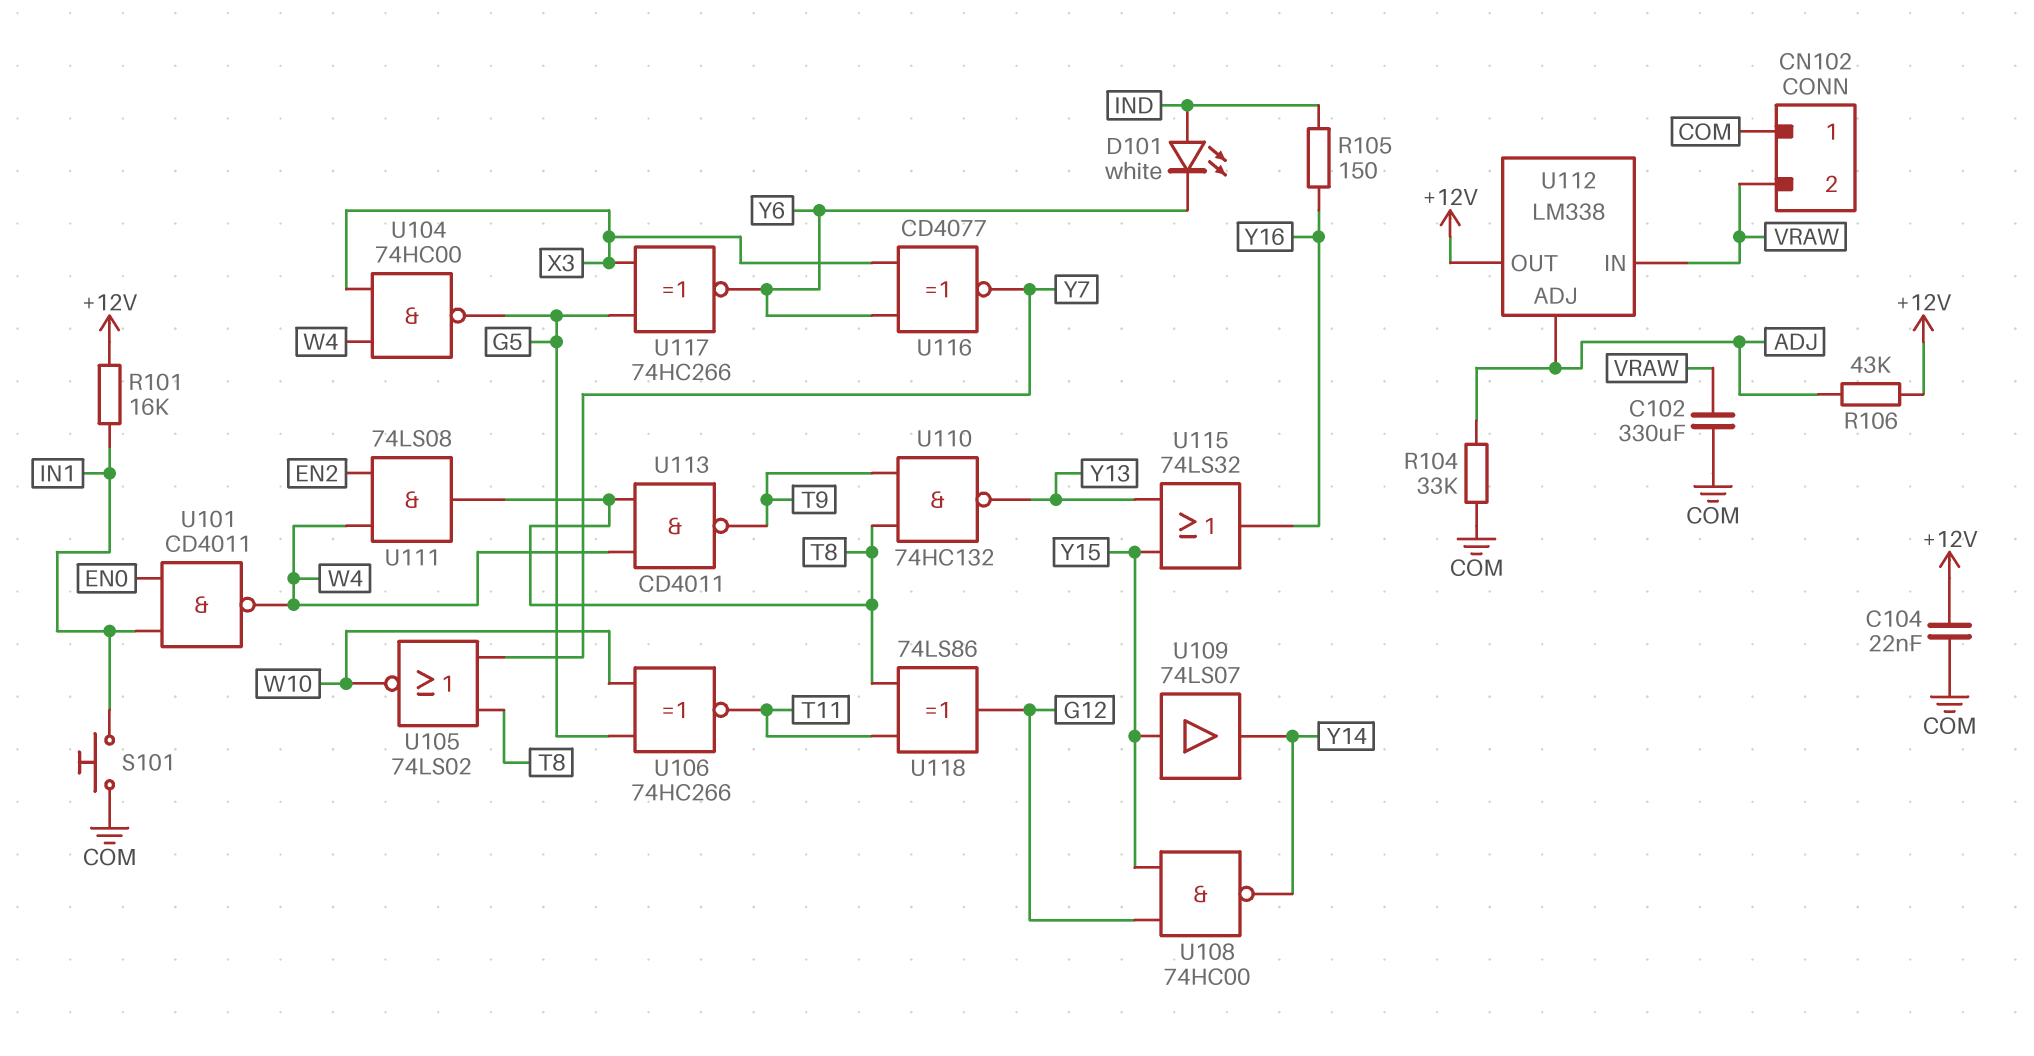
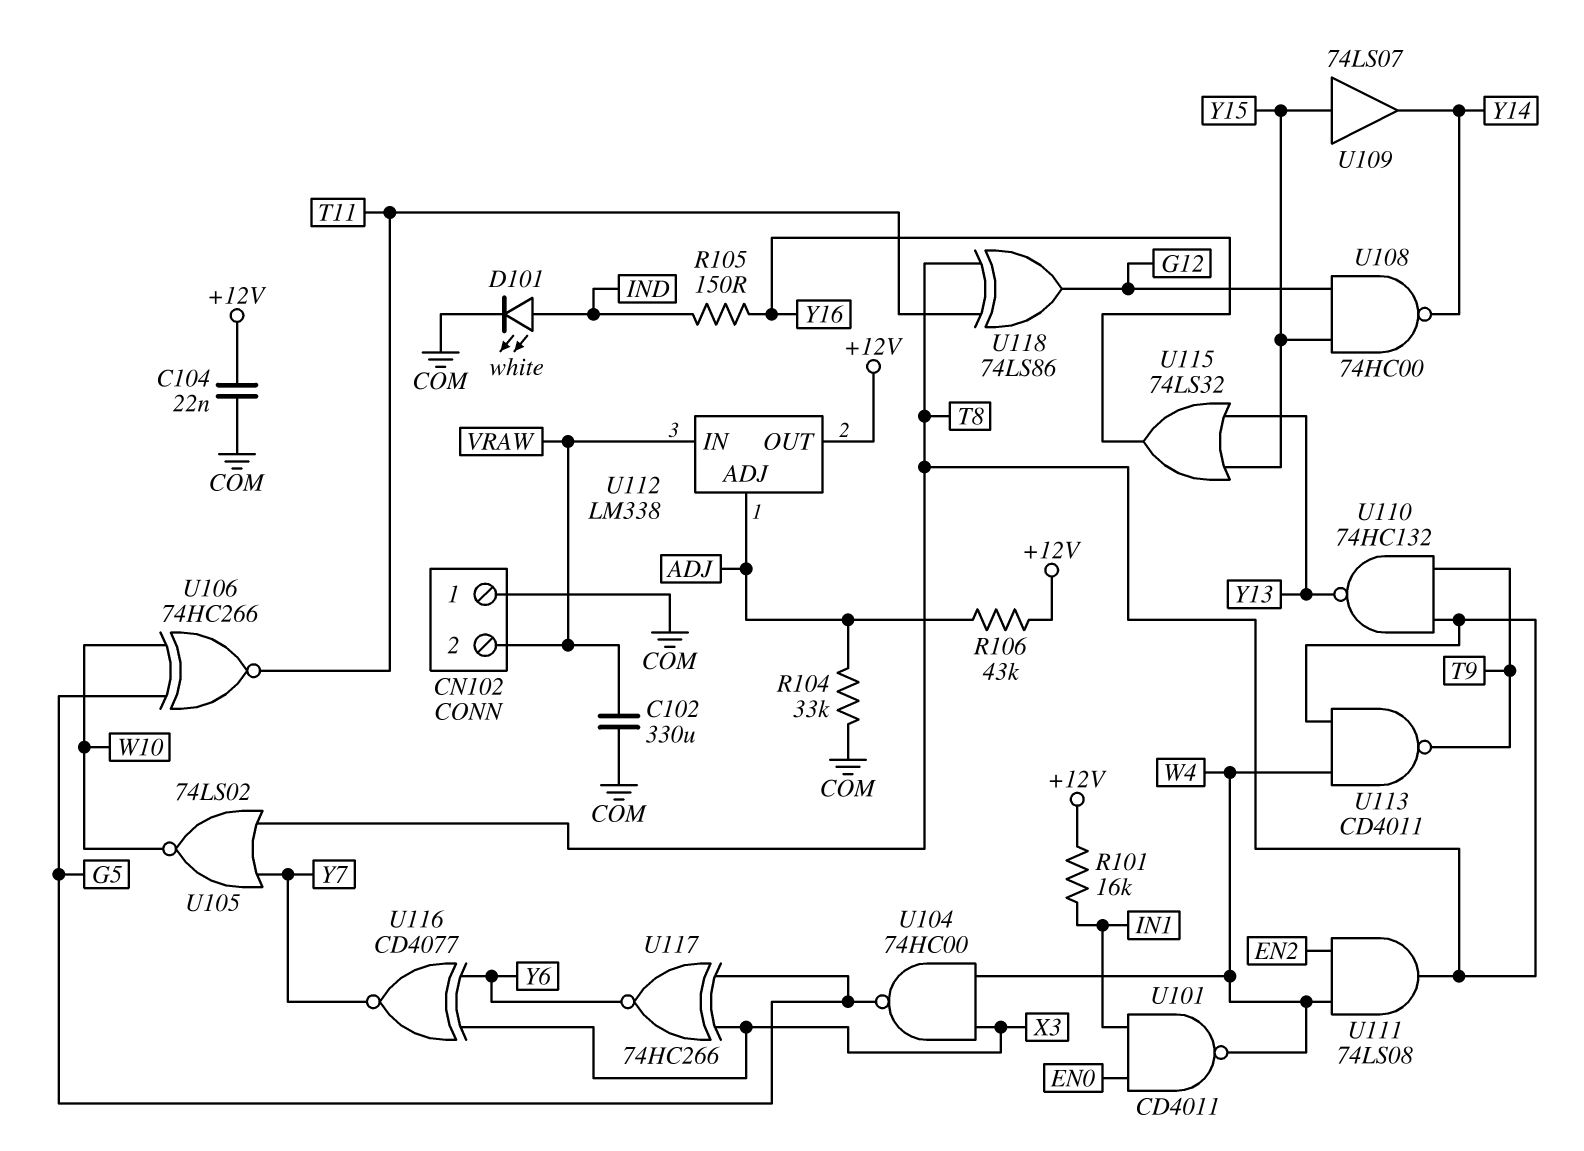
D101: LED white (A IND, K Y6) -> LED white (A IND, K COM)
S101: button (COM, IN1) -> none

